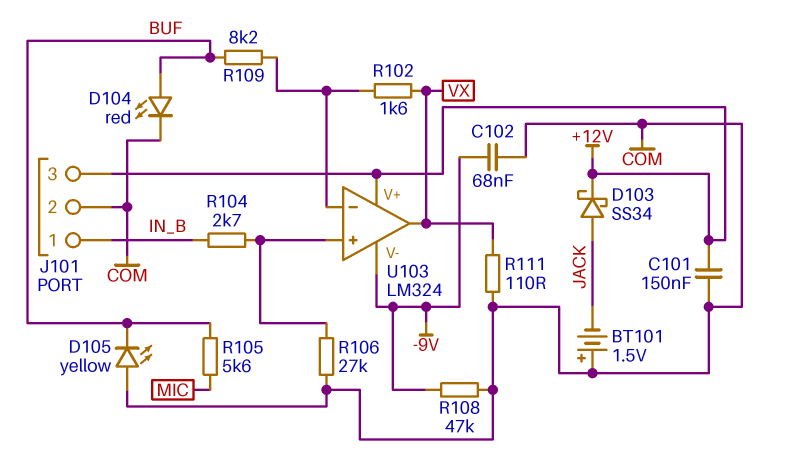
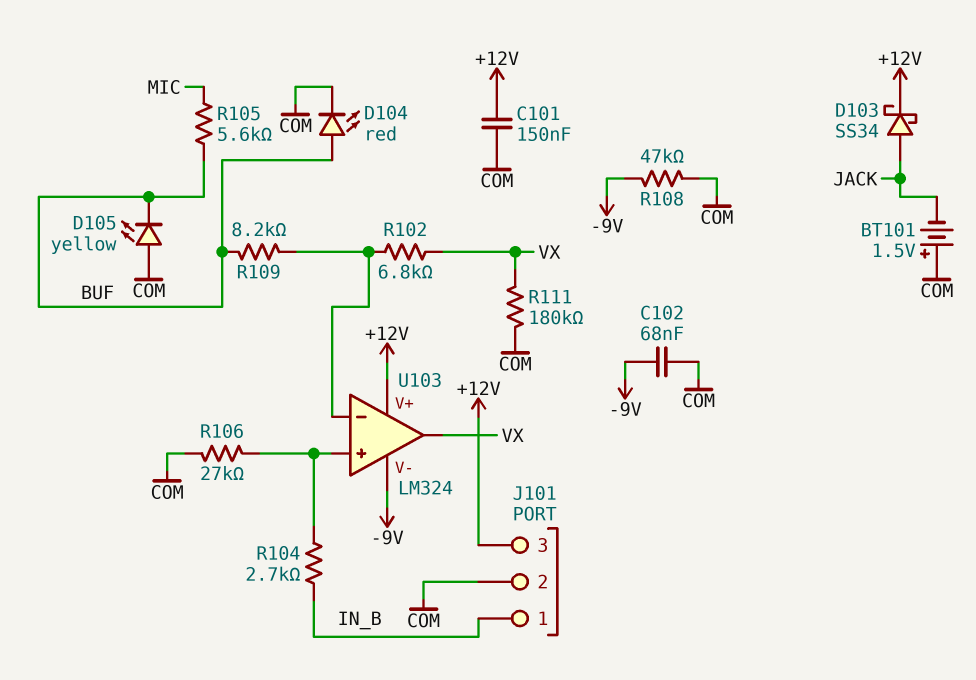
R102: 1.6k (U103/in-, VX) -> 6.8k (U103/in-, VX)
R111: 110 (COM, VX) -> 180k (COM, VX)

